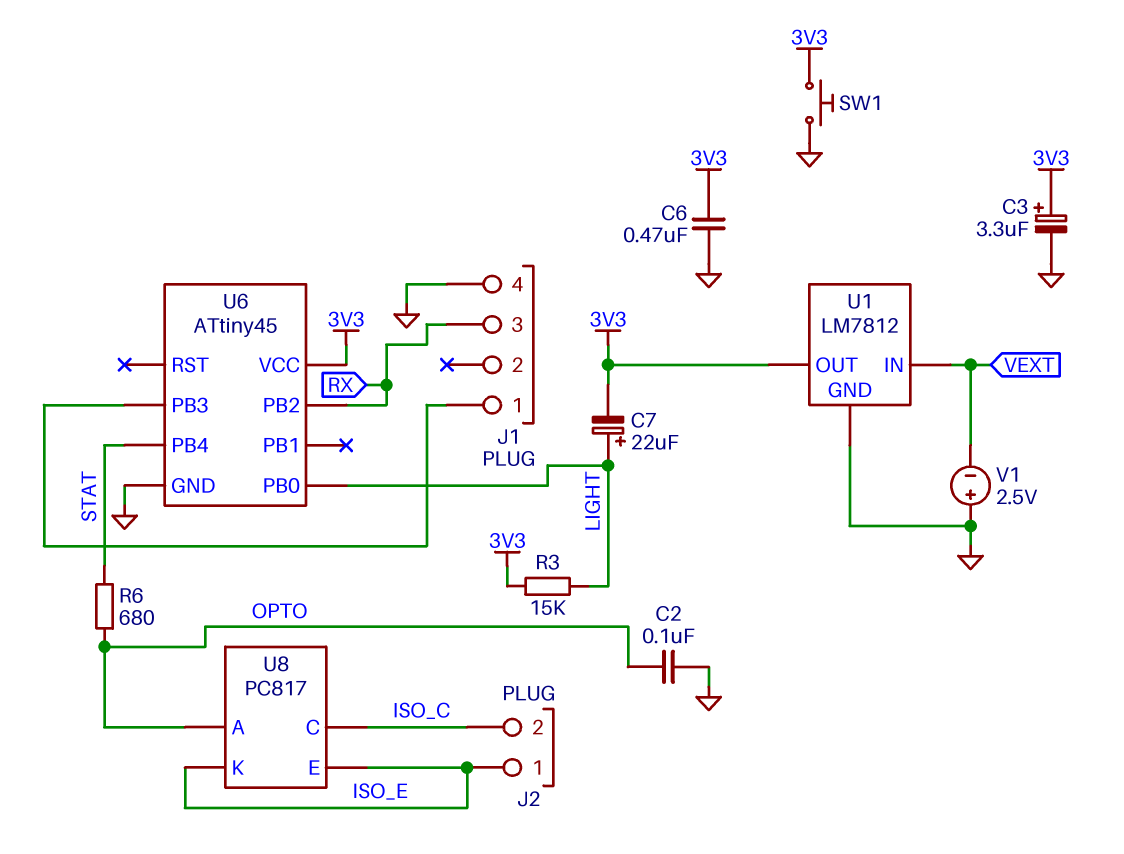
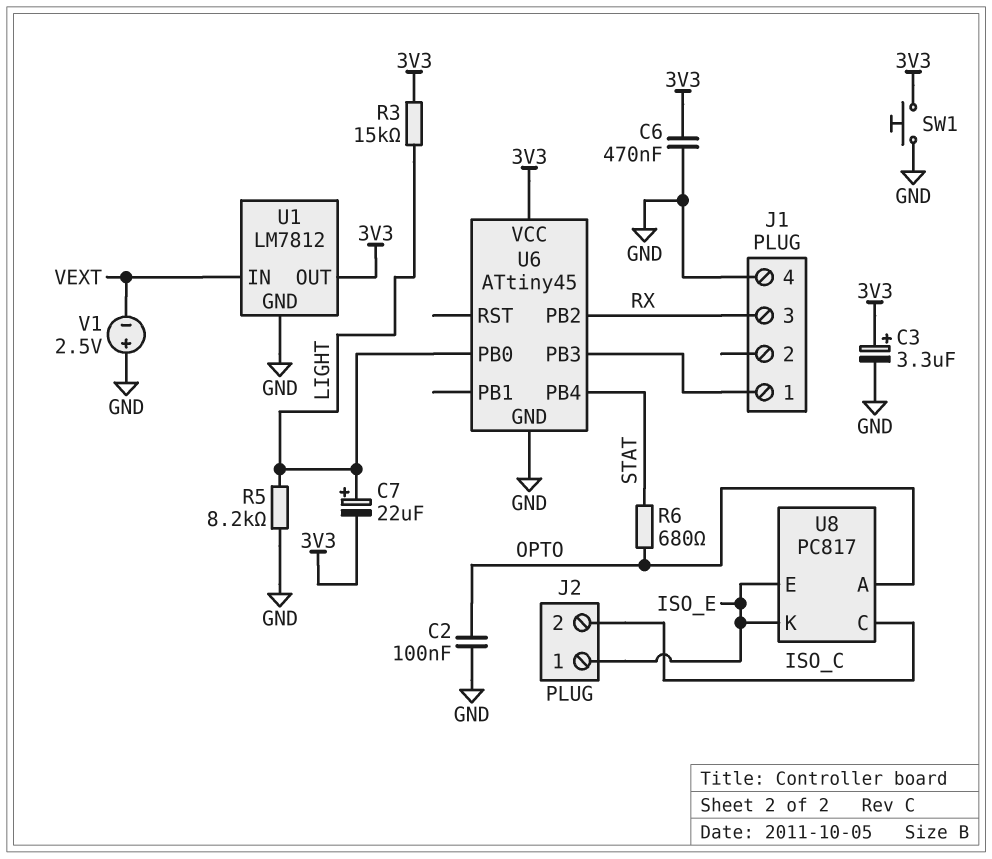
R5: none -> 8.2k (GND, LIGHT)

